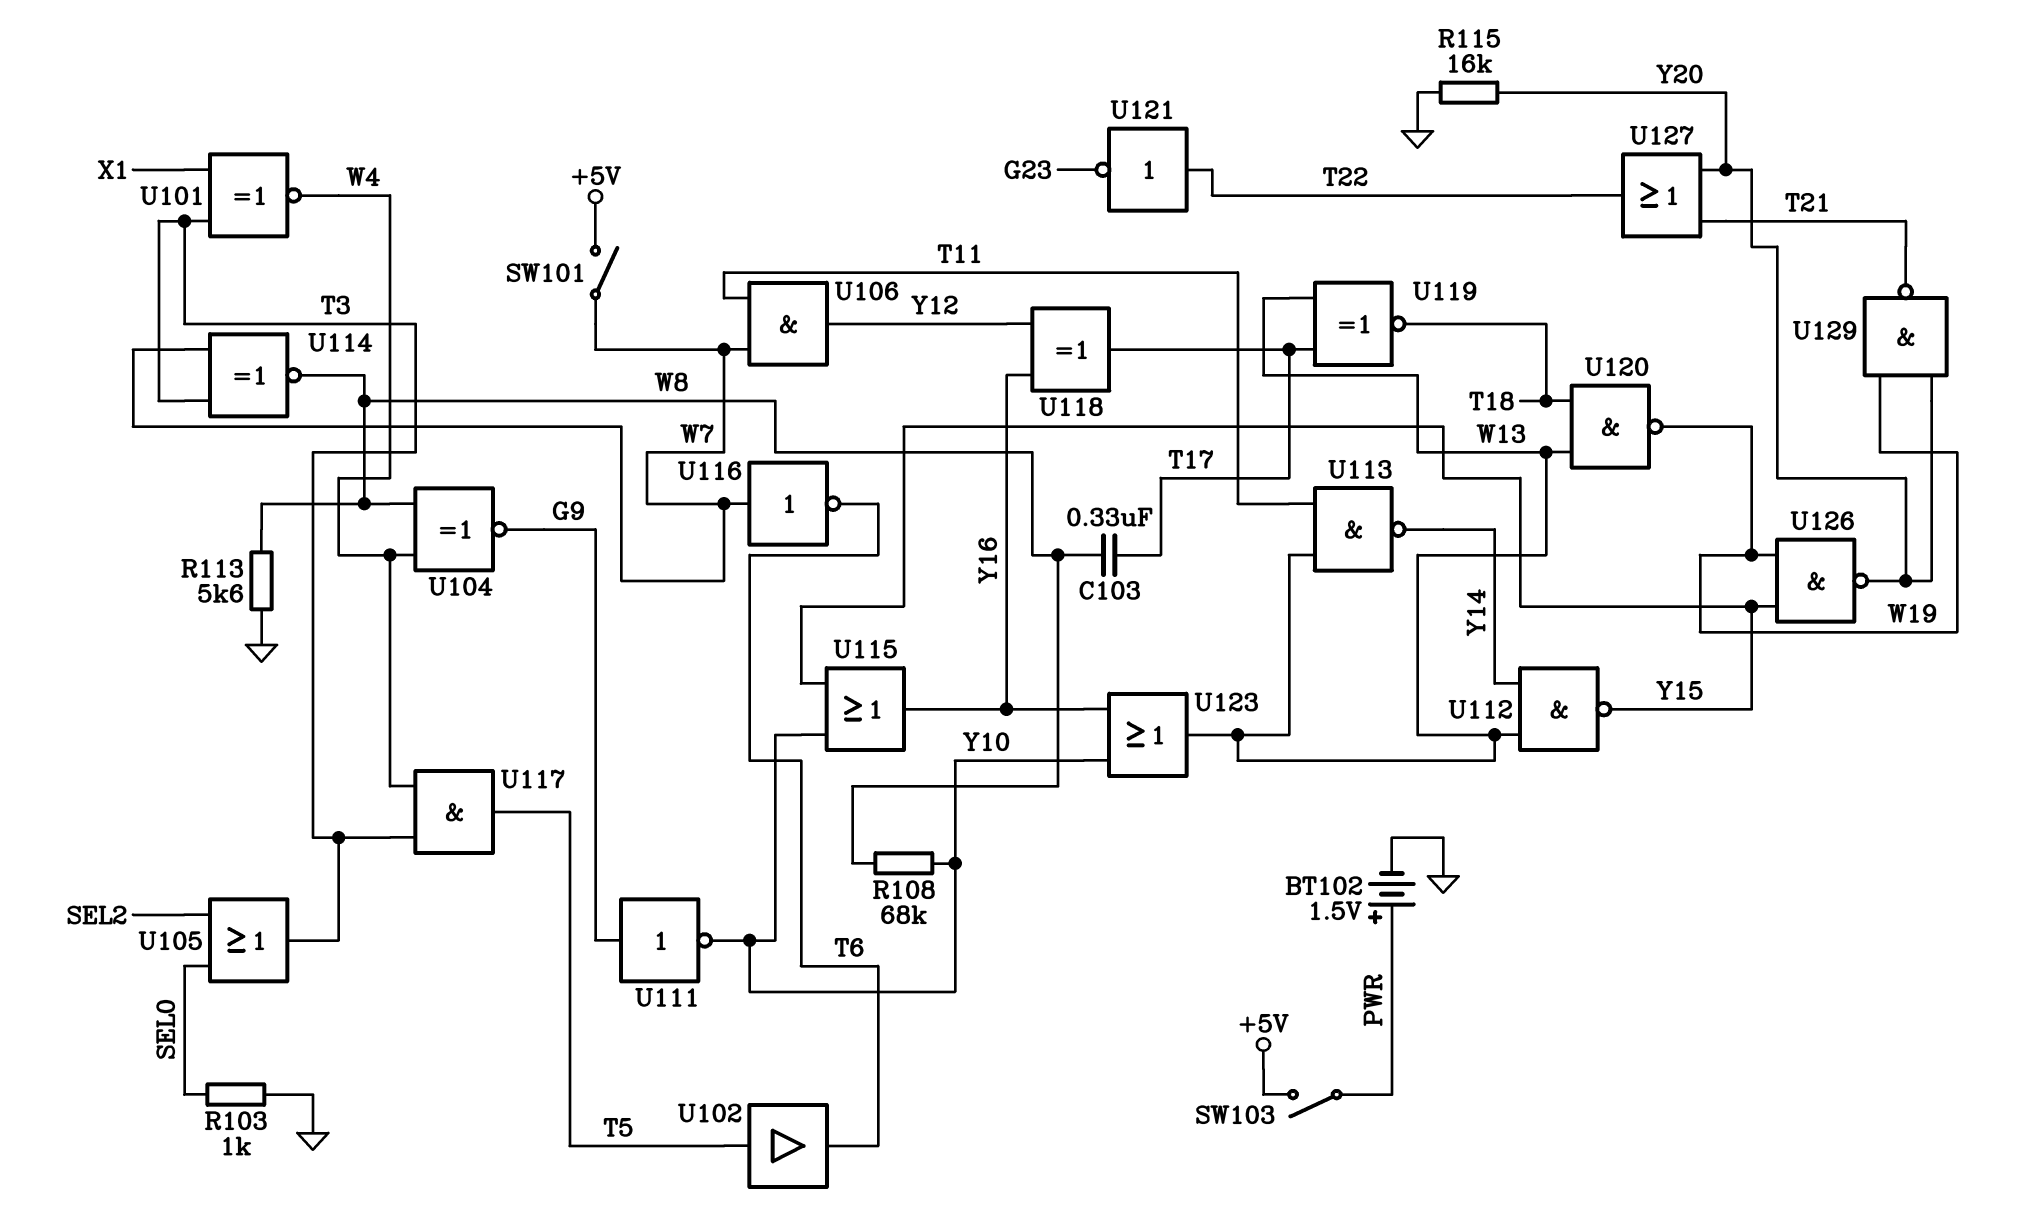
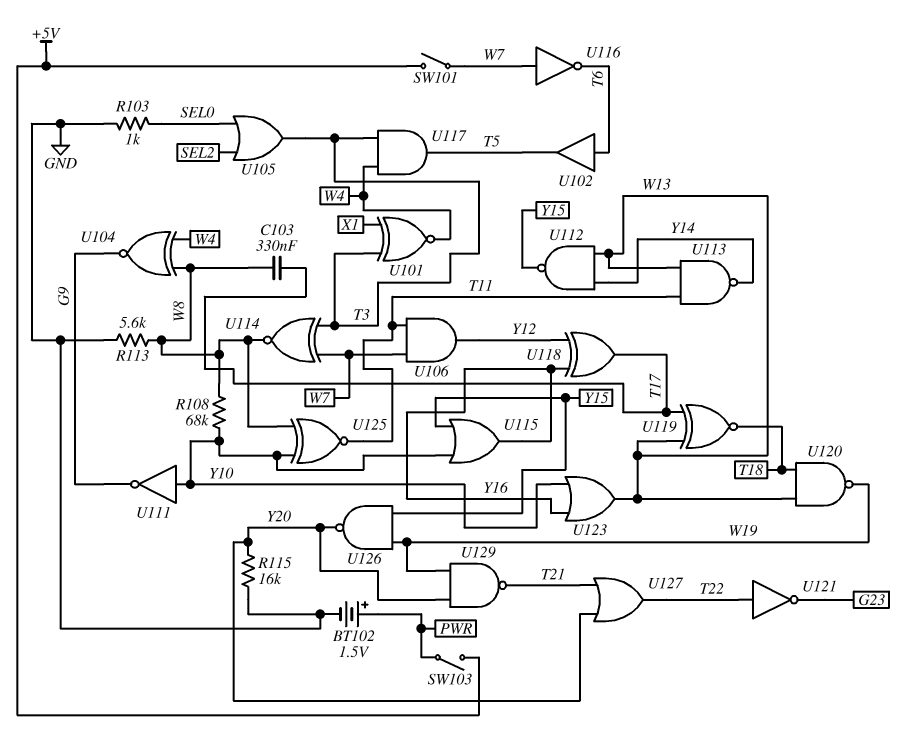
U102: buffer (in T5, out T6) -> buffer (in T6, out T5)
U111: NOT (in G9, out Y10) -> NOT (in Y10, out G9)
U125: none -> XNOR (in W8, in Y10, out T11)

